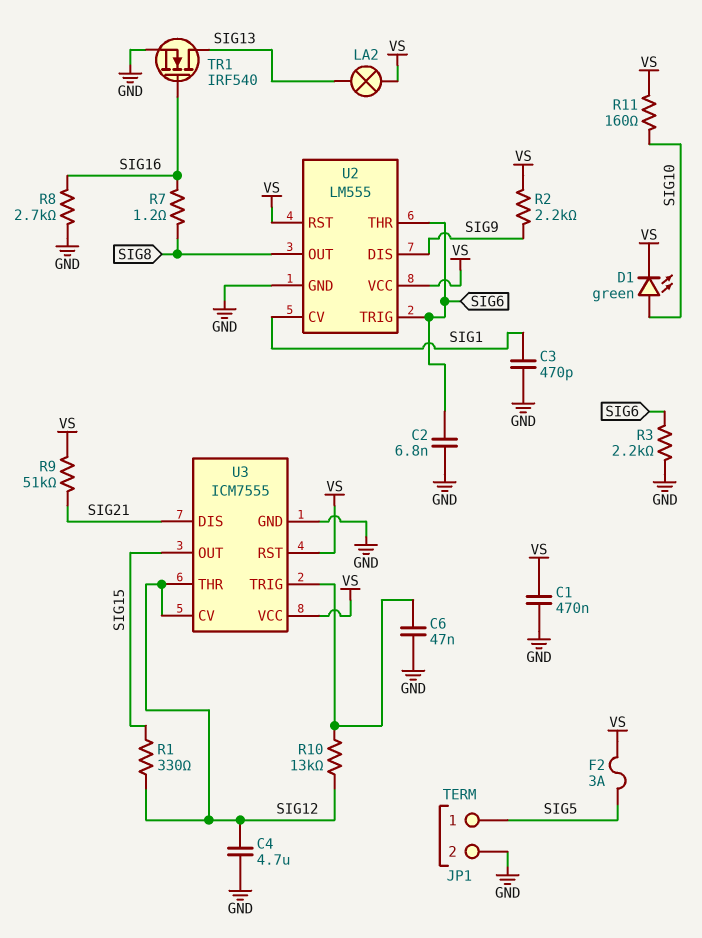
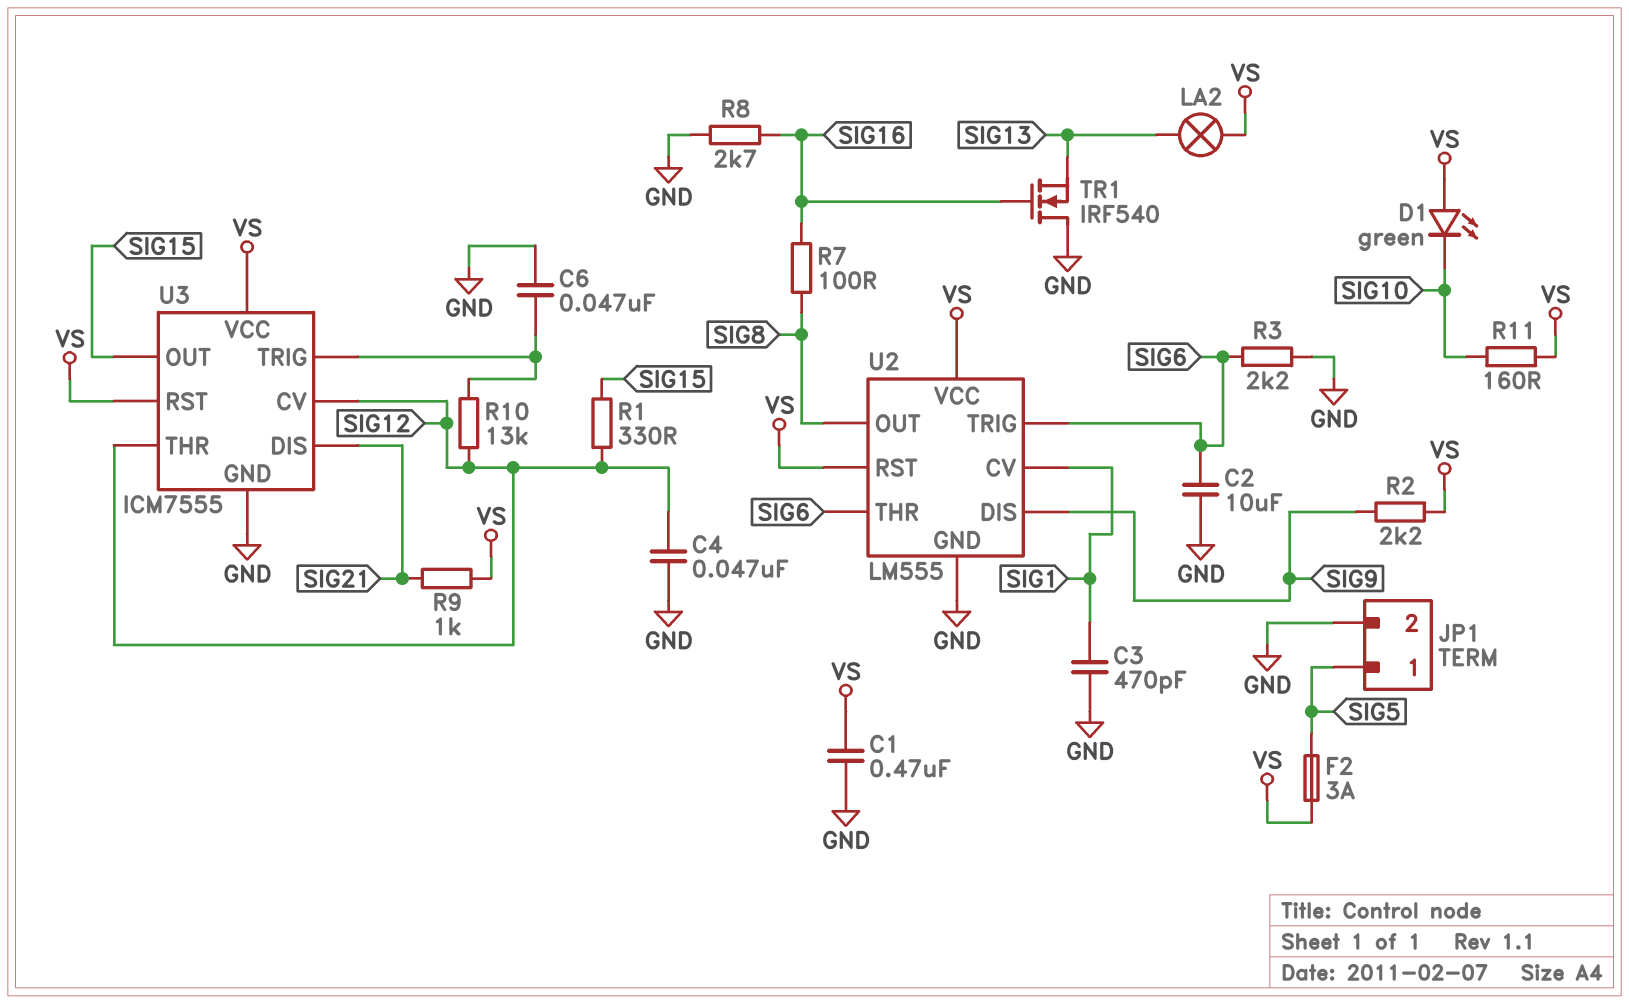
C2: 6.8nF (GND, SIG6) -> 10uF (GND, SIG6)
C4: 4.7uF (GND, SIG12) -> 47nF (GND, SIG12)
D1: LED green (A SIG10, K VS) -> LED green (A VS, K SIG10)
R7: 1.2 (SIG8, SIG16) -> 100 (SIG8, SIG16)
R9: 51k (SIG21, VS) -> 1k (SIG21, VS)
TR1: NMOS IRF540 (G SIG16, D SIG13, S GND) -> NMOS IRF540 (G SIG16, D GND, S SIG13)

